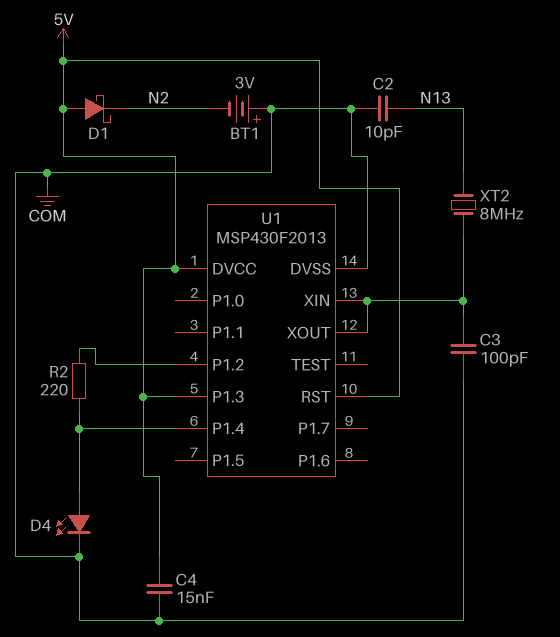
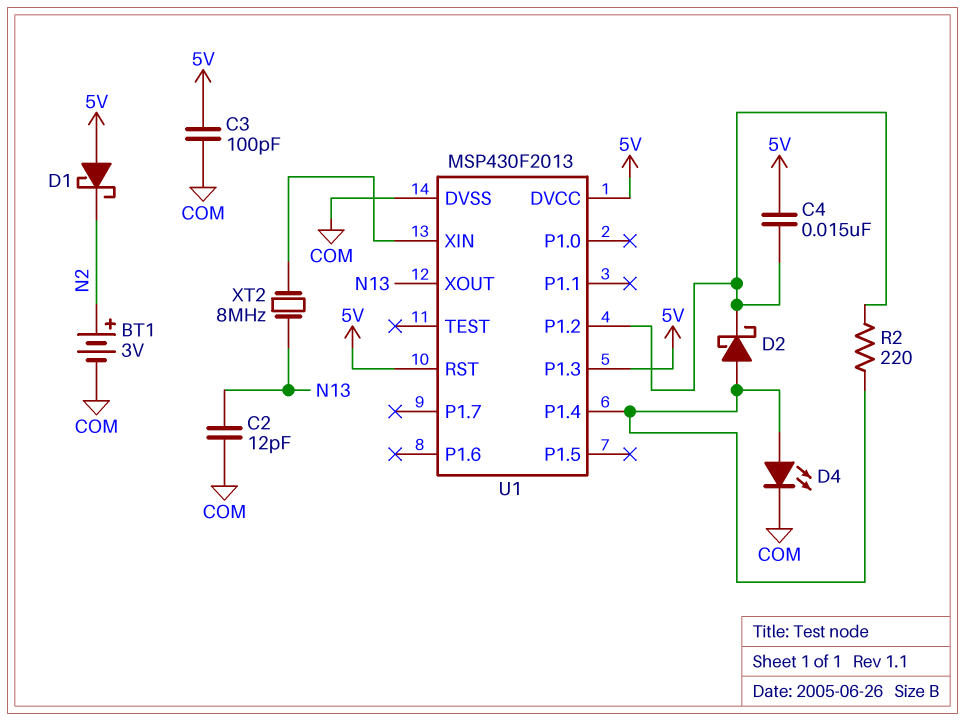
BT1: 3V (plus COM, minus N2) -> 3V (plus N2, minus COM)
C2: 10pF (COM, N13) -> 12pF (COM, N13)
C3: 100pF (COM, U1/XIN) -> 100pF (5V, COM)
C4: 15nF (5V, COM) -> 15nF (5V, U1/P1.2)
D2: none -> schottky (A U1/P1.4, K U1/P1.2)
U1 pin XOUT: U1/XIN -> N13

